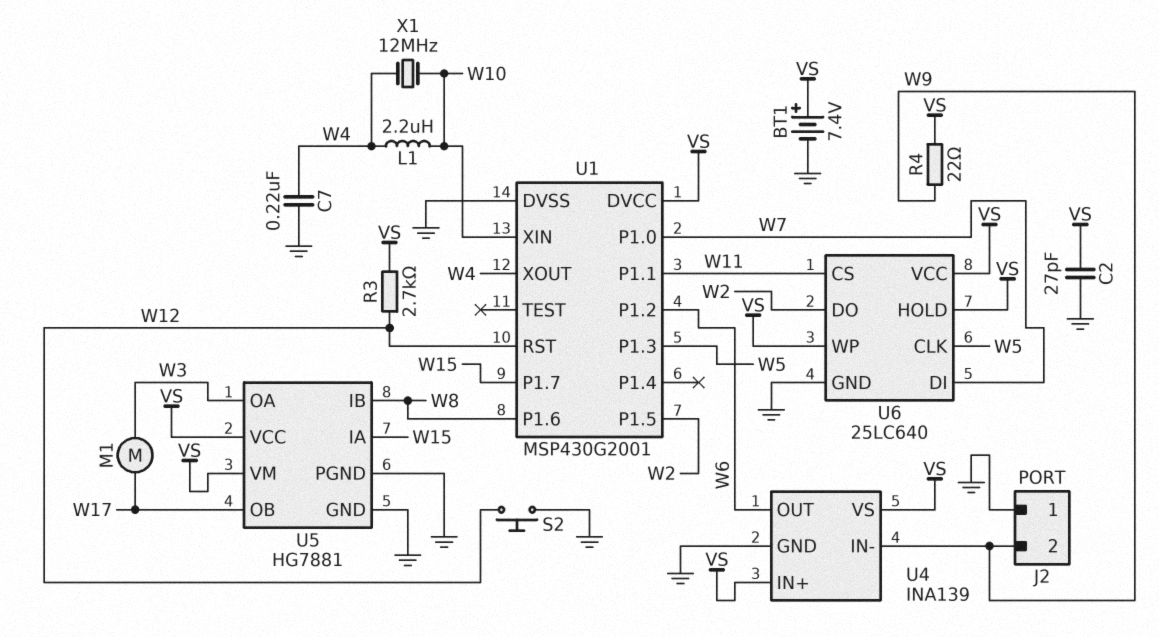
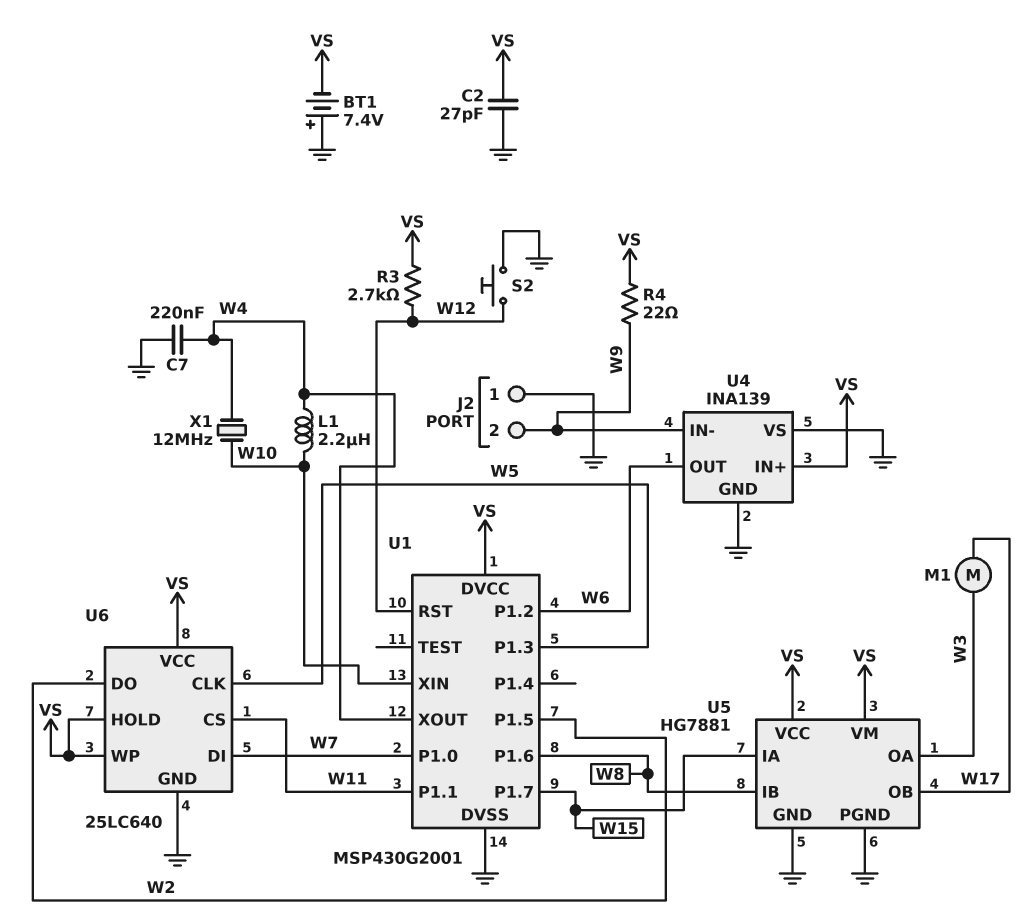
BT1: 7.4V (plus VS, minus GND) -> 7.4V (plus GND, minus VS)
U4 pin VS: VS -> GND

